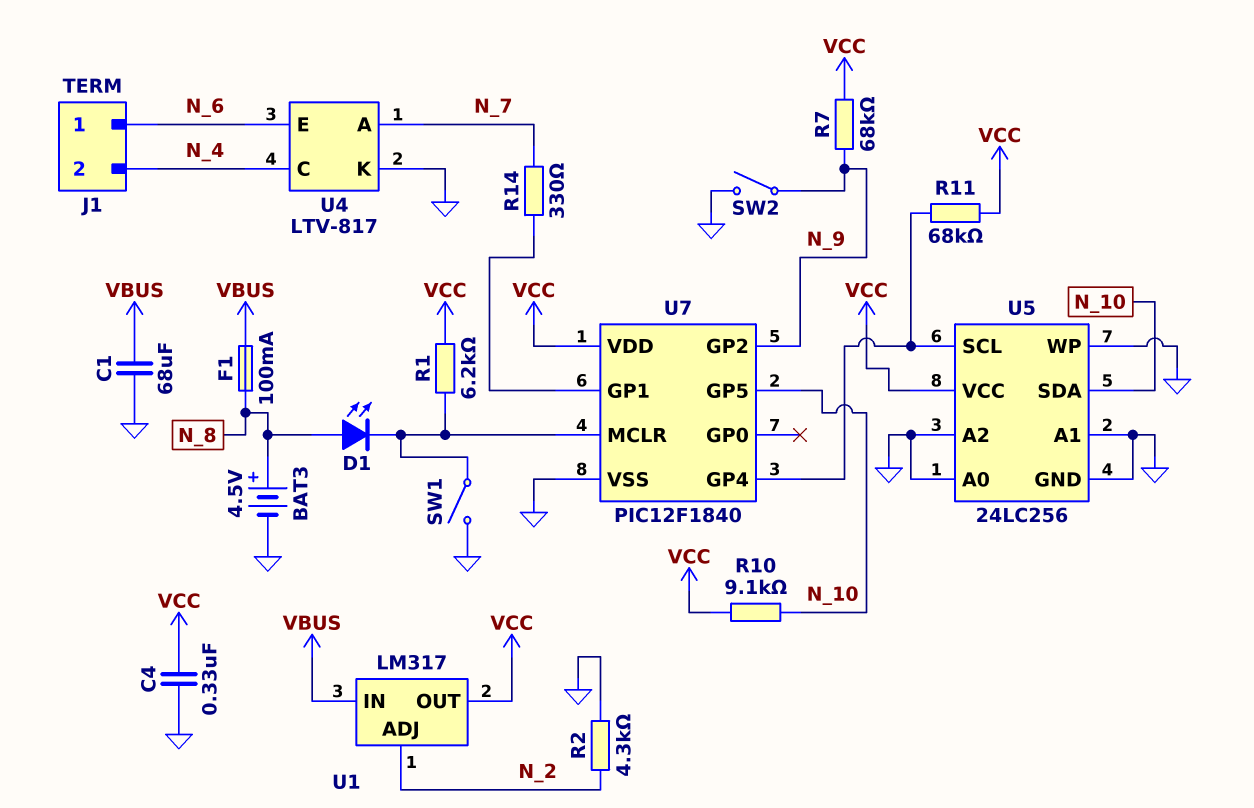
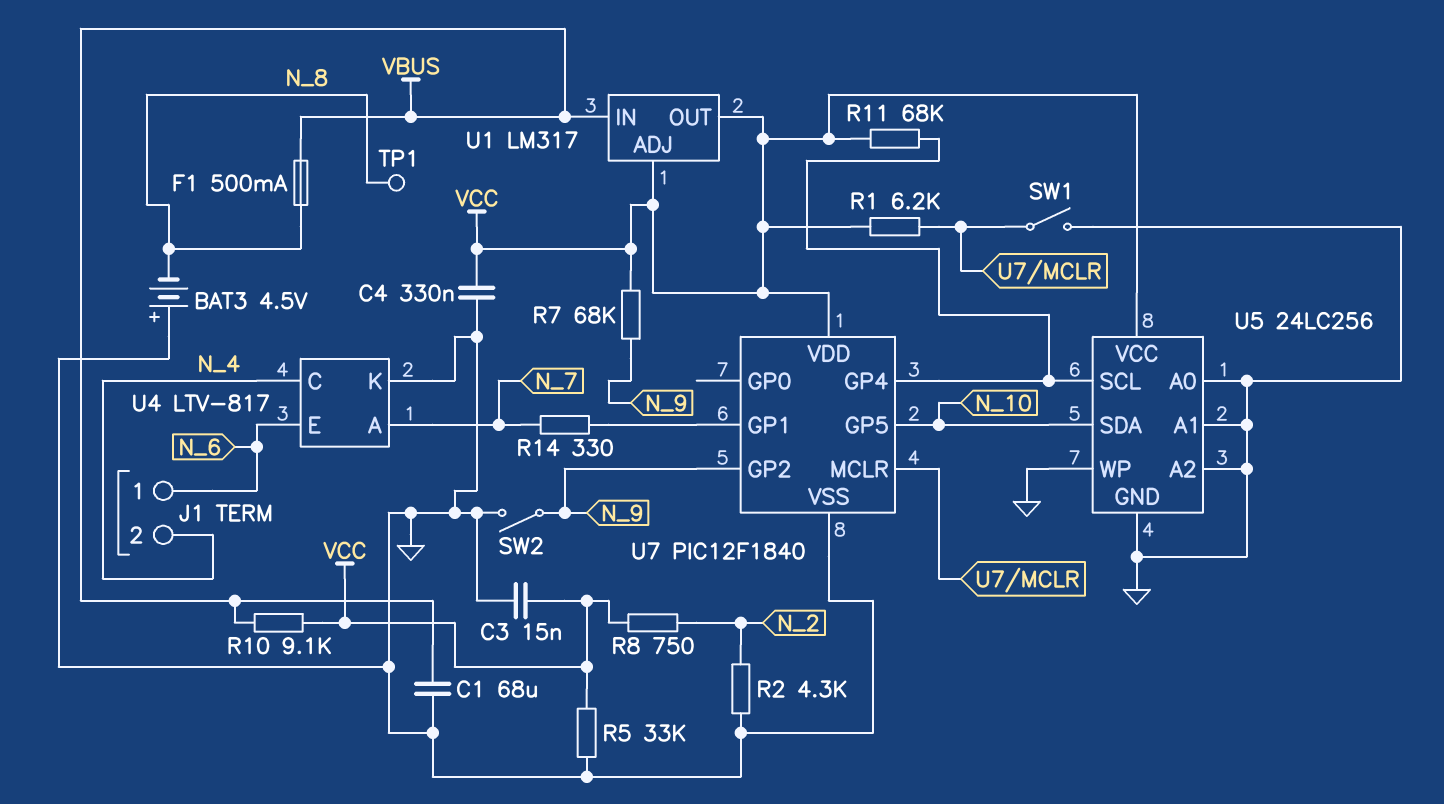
BAT3: 4.5V (plus N_8, minus GND) -> 4.5V (plus GND, minus N_8)
C3: none -> 15nF (GND, VCC)
D1: LED (A N_8, K U7/MCLR) -> none
F1: 100mA (N_8, VBUS) -> 500mA (N_8, VBUS)
R5: none -> 33k (GND, VCC)
R8: none -> 750 (N_2, VCC)
R10: 9.1k (N_10, VCC) -> 9.1k (VBUS, VCC)
TP1: none -> test point (N_8)
U1 pin ADJ: N_2 -> VCC

